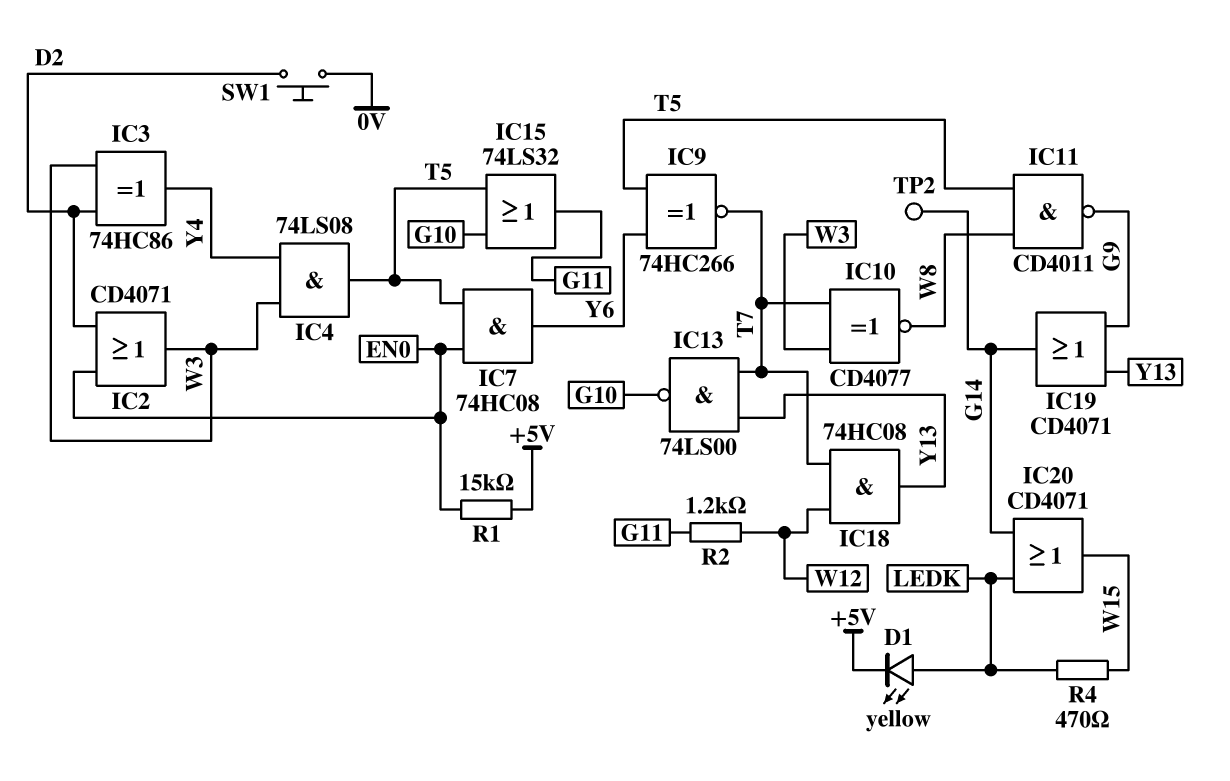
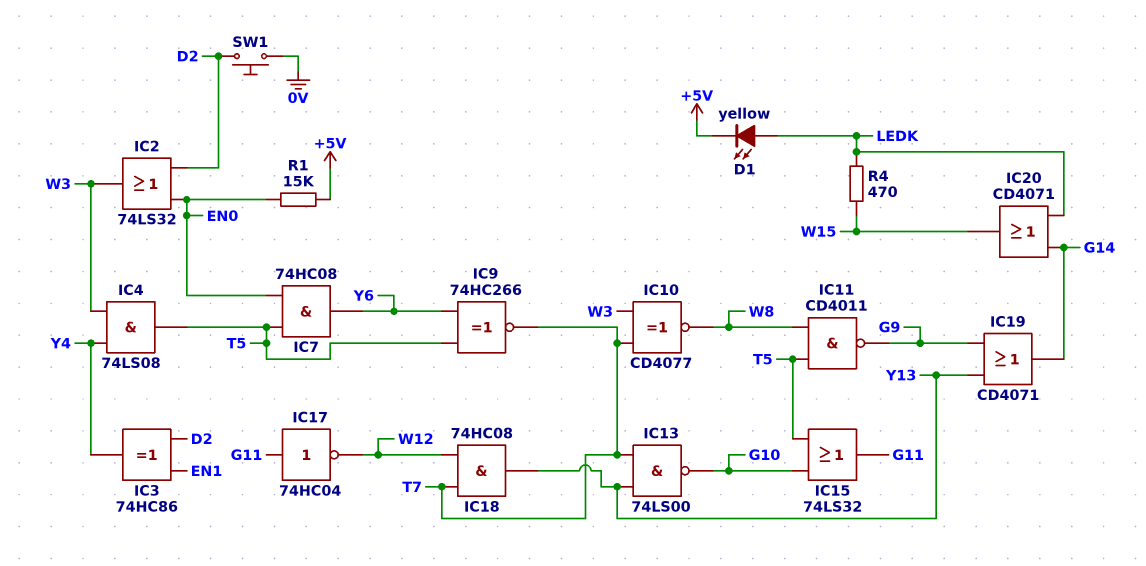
IC2: OR CD4071 (in D2, in EN0, out W3) -> OR 74LS32 (in D2, in EN0, out W3)
IC3: XOR 74HC86 (in D2, in W3, out Y4) -> XOR 74HC86 (in D2, in EN1, out Y4)
IC17: none -> NOT 74HC04 (in G11, out W12)
R2: 1.2k (G11, W12) -> none
TP2: test point (G14) -> none

